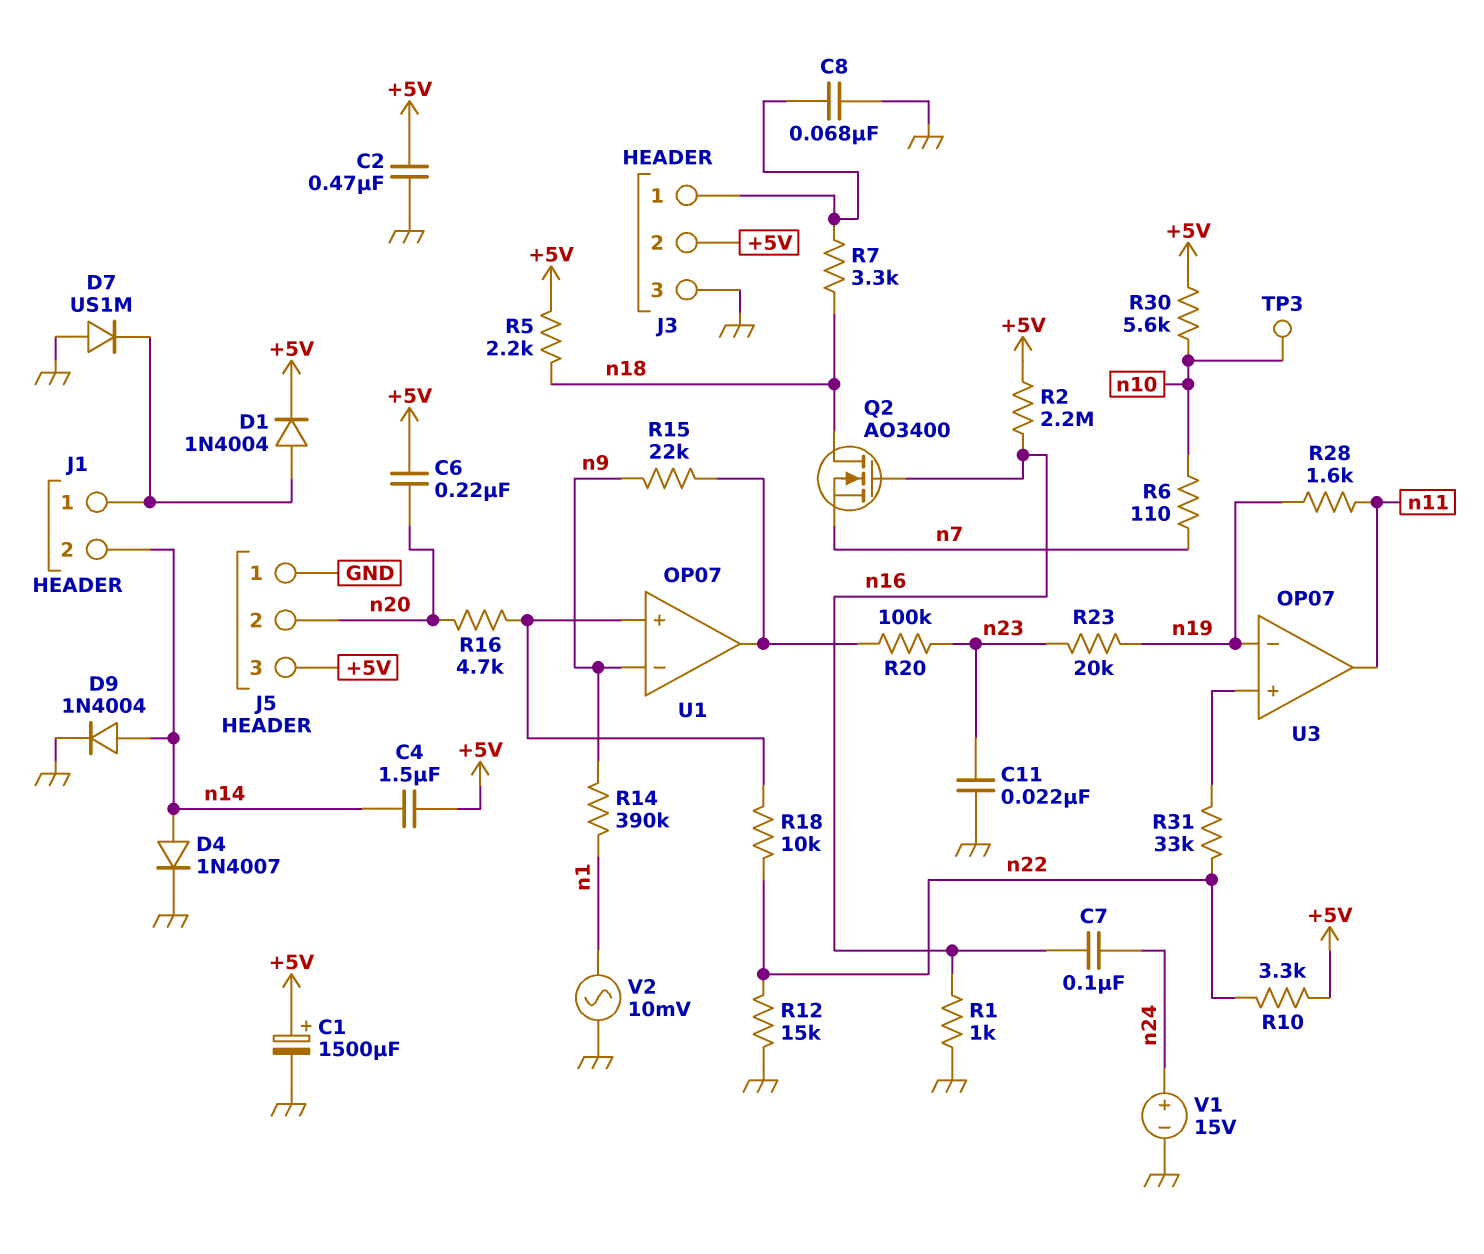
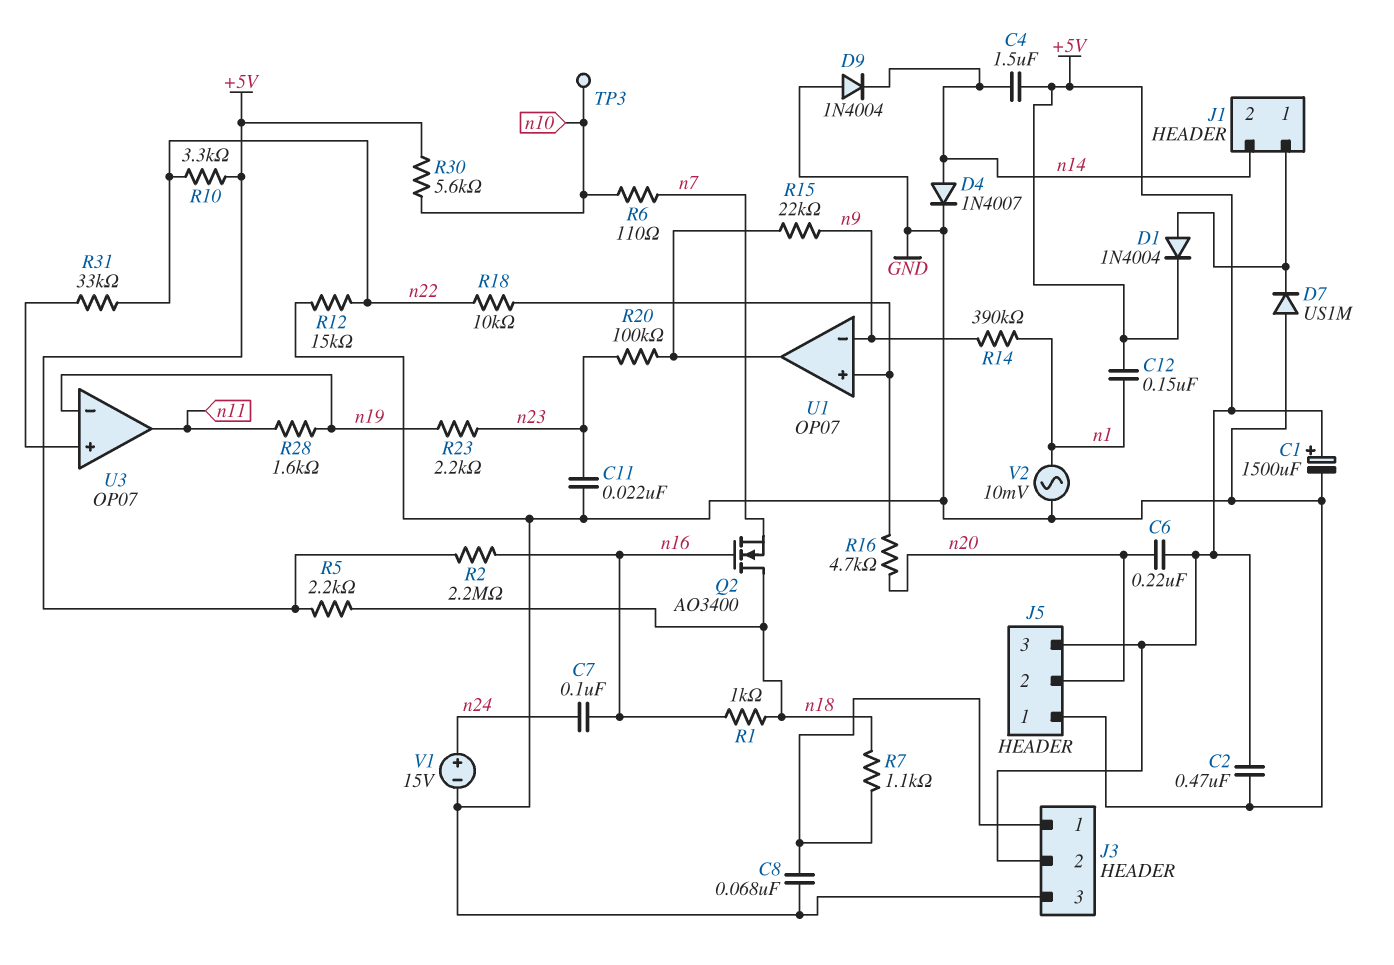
C12: none -> 150nF (+5V, n1)
D9: diode 1N4004 (A n14, K GND) -> diode 1N4004 (A GND, K n14)
R1: 1k (GND, n16) -> 1k (n16, n18)
R7: 3.3k (J3/1, n18) -> 1.1k (J3/1, n18)
R23: 20k (n19, n23) -> 2.2k (n19, n23)

